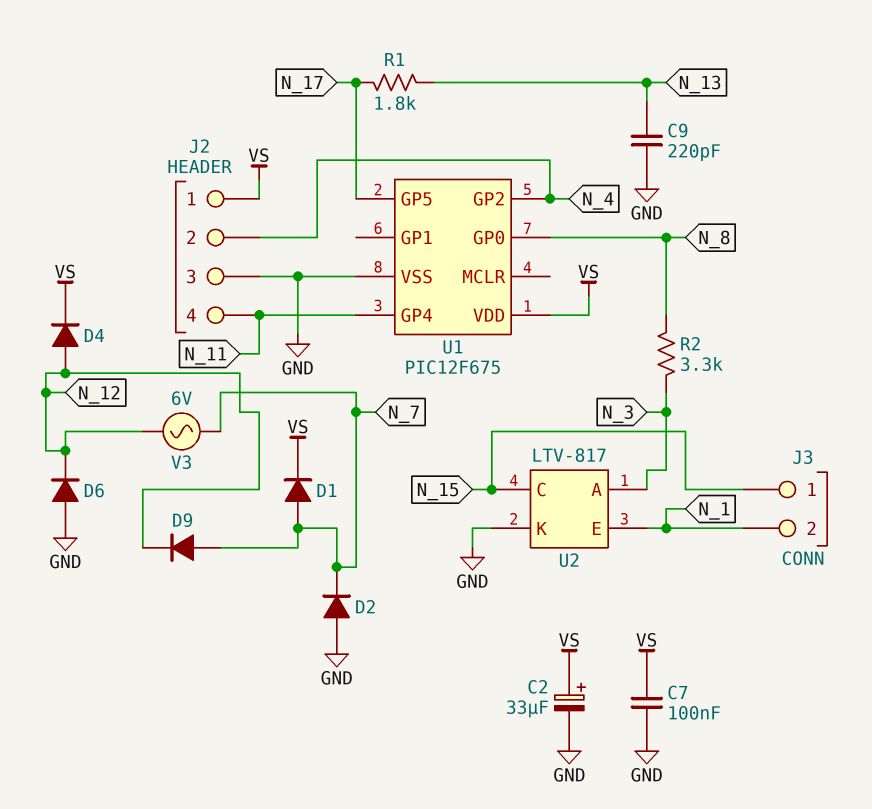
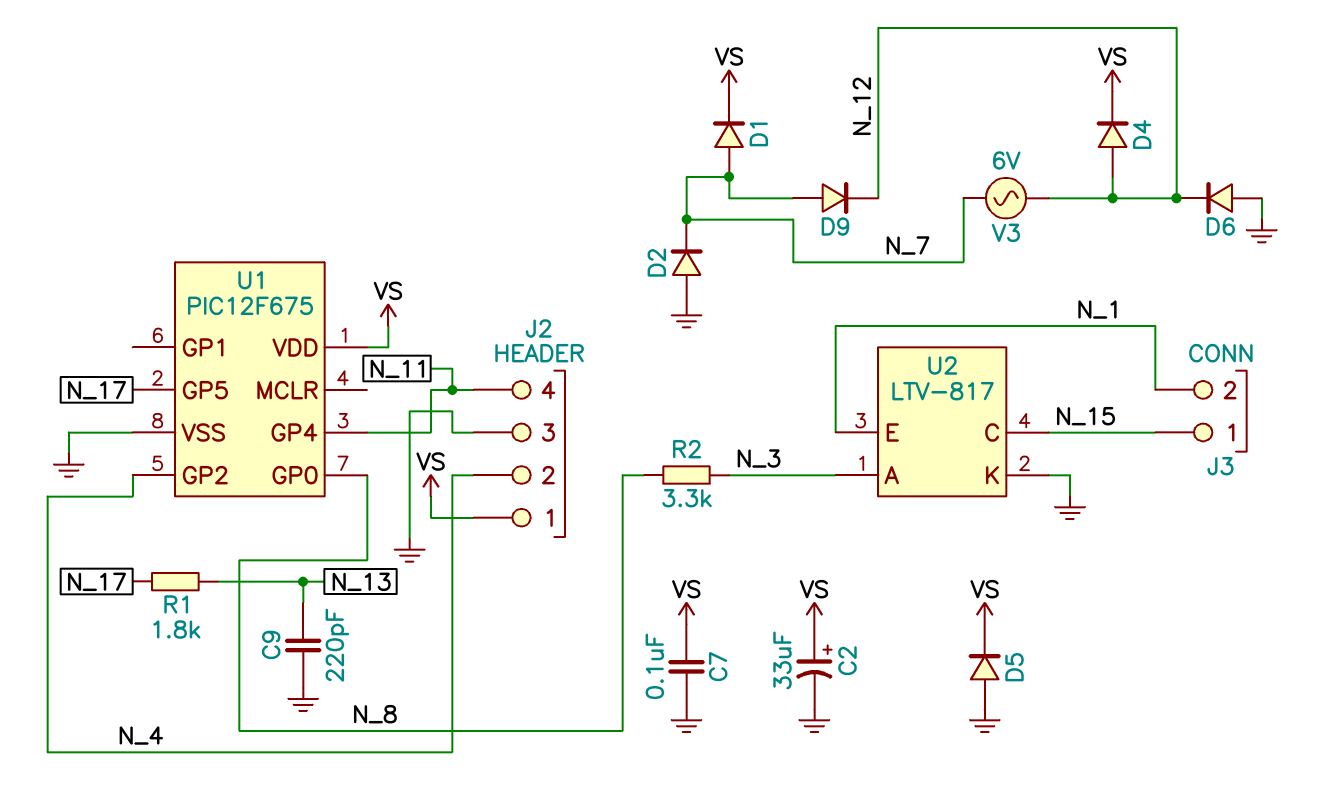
D5: none -> diode (A GND, K VS)

